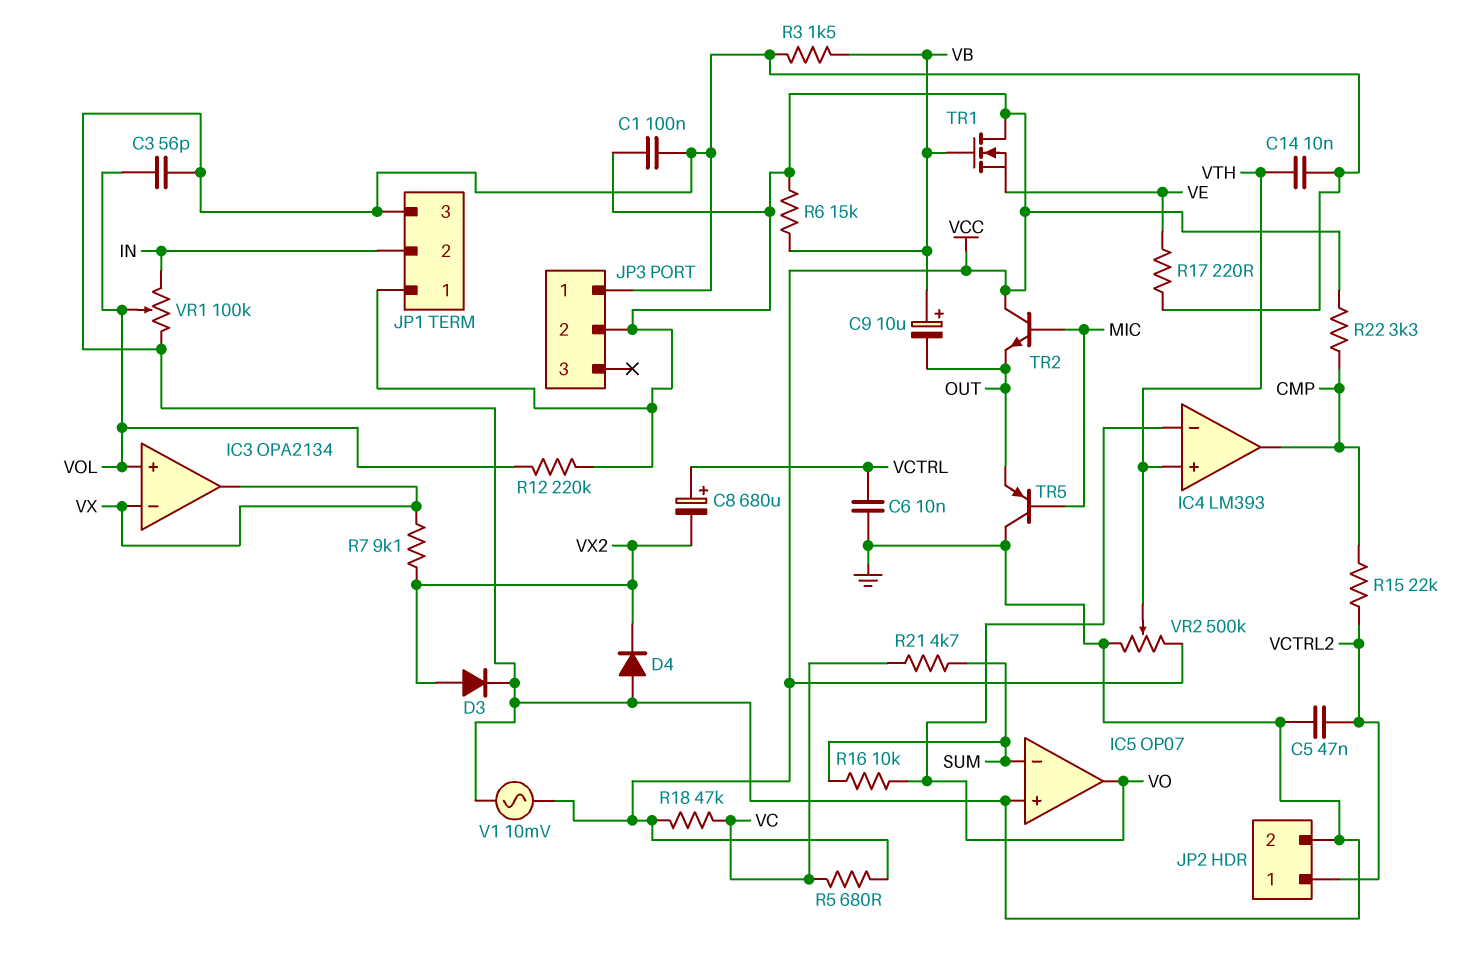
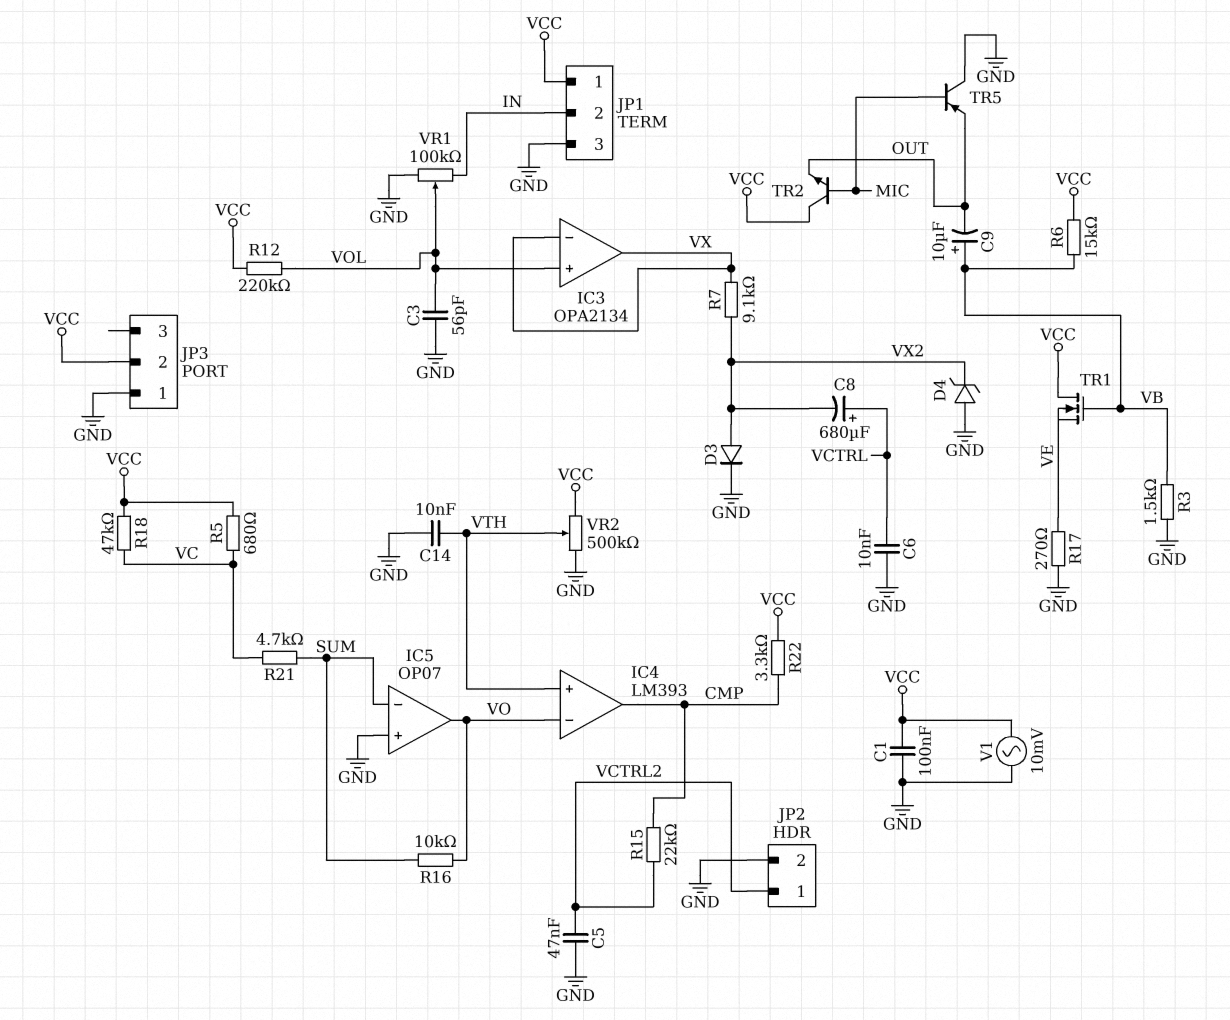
D4: diode (A GND, K VX2) -> zener (A GND, K VX2)
R17: 220 (GND, VE) -> 270 (GND, VE)

